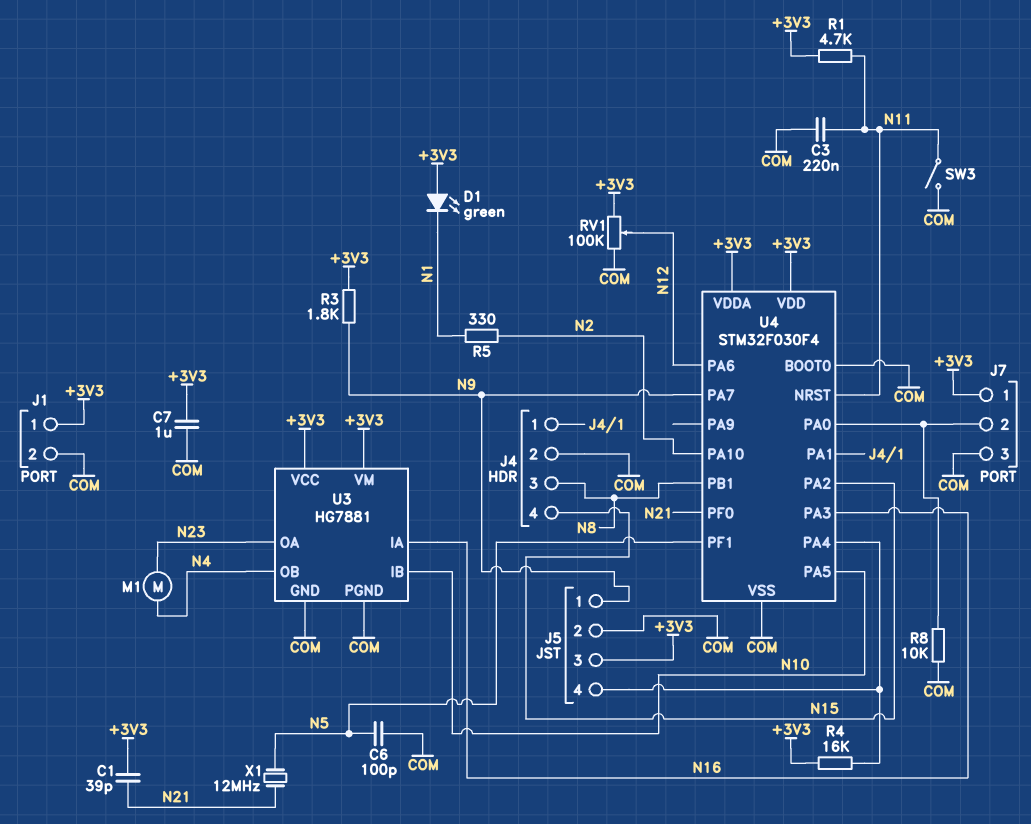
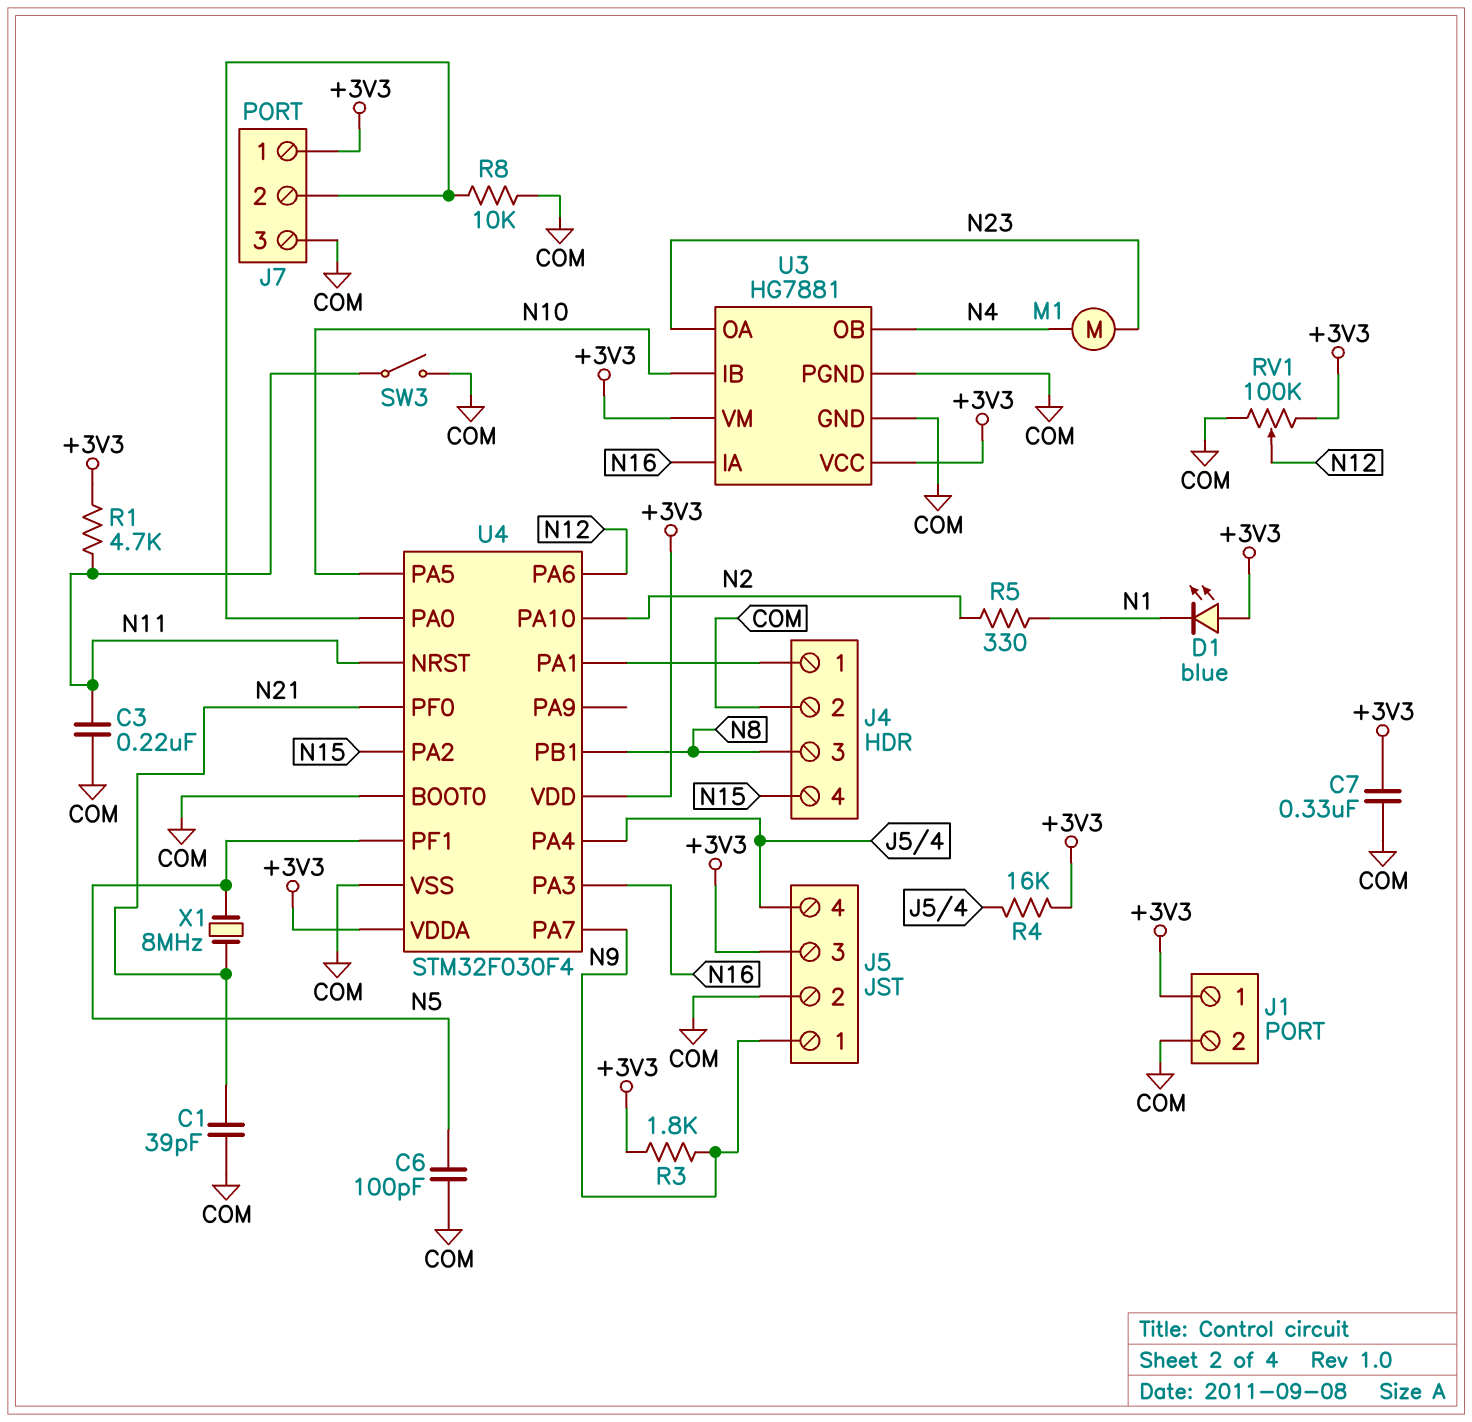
C1: 39pF (+3V3, N21) -> 39pF (COM, N21)
C7: 1uF (+3V3, COM) -> 330nF (+3V3, COM)
D1: LED green (A +3V3, K N1) -> LED blue (A +3V3, K N1)
X1: 12MHz (N5, N21) -> 8MHz (N5, N21)

